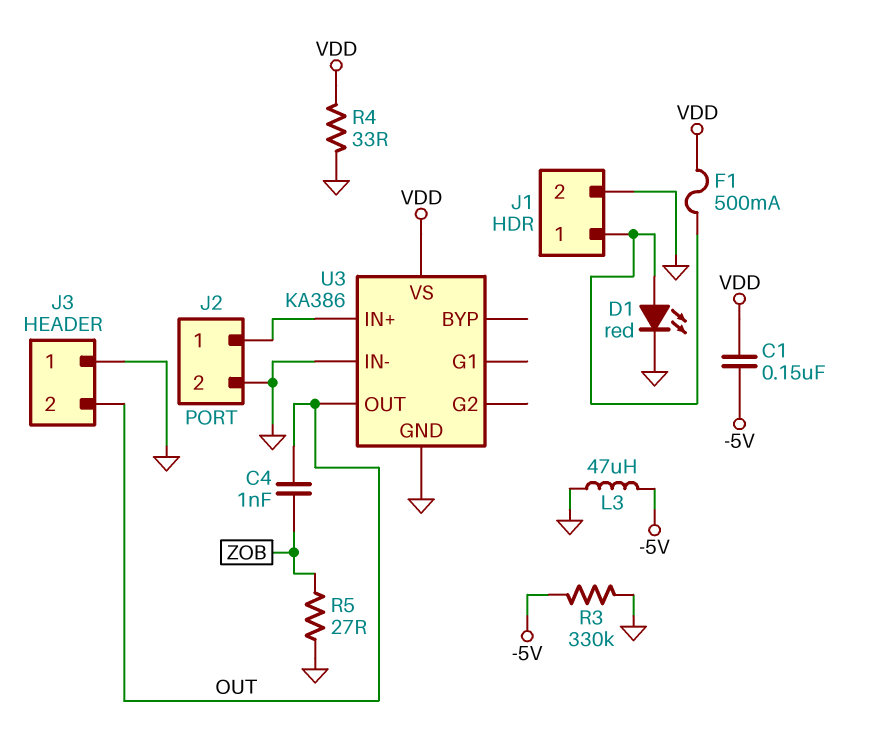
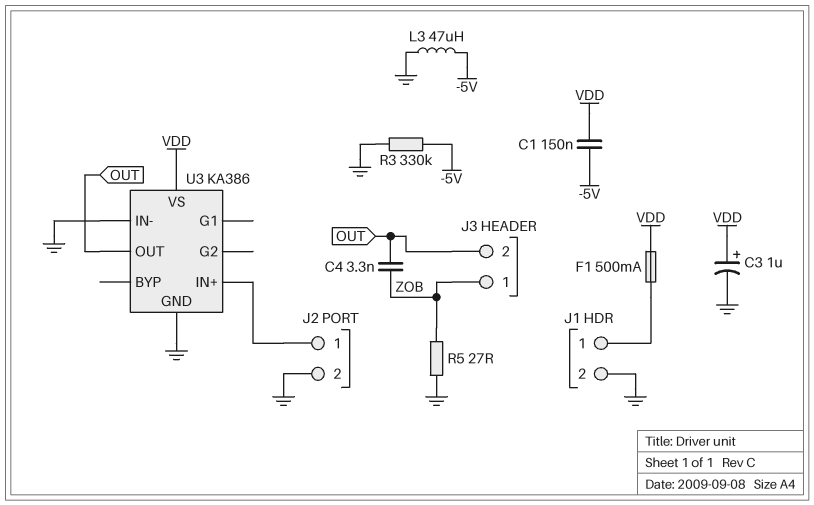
C3: none -> 1uF (plus VDD, minus GND)
C4: 1nF (OUT, ZOB) -> 3.3nF (OUT, ZOB)
D1: LED red (A J1/1, K GND) -> none
J3 pin 1: GND -> ZOB
R4: 33 (GND, VDD) -> none

